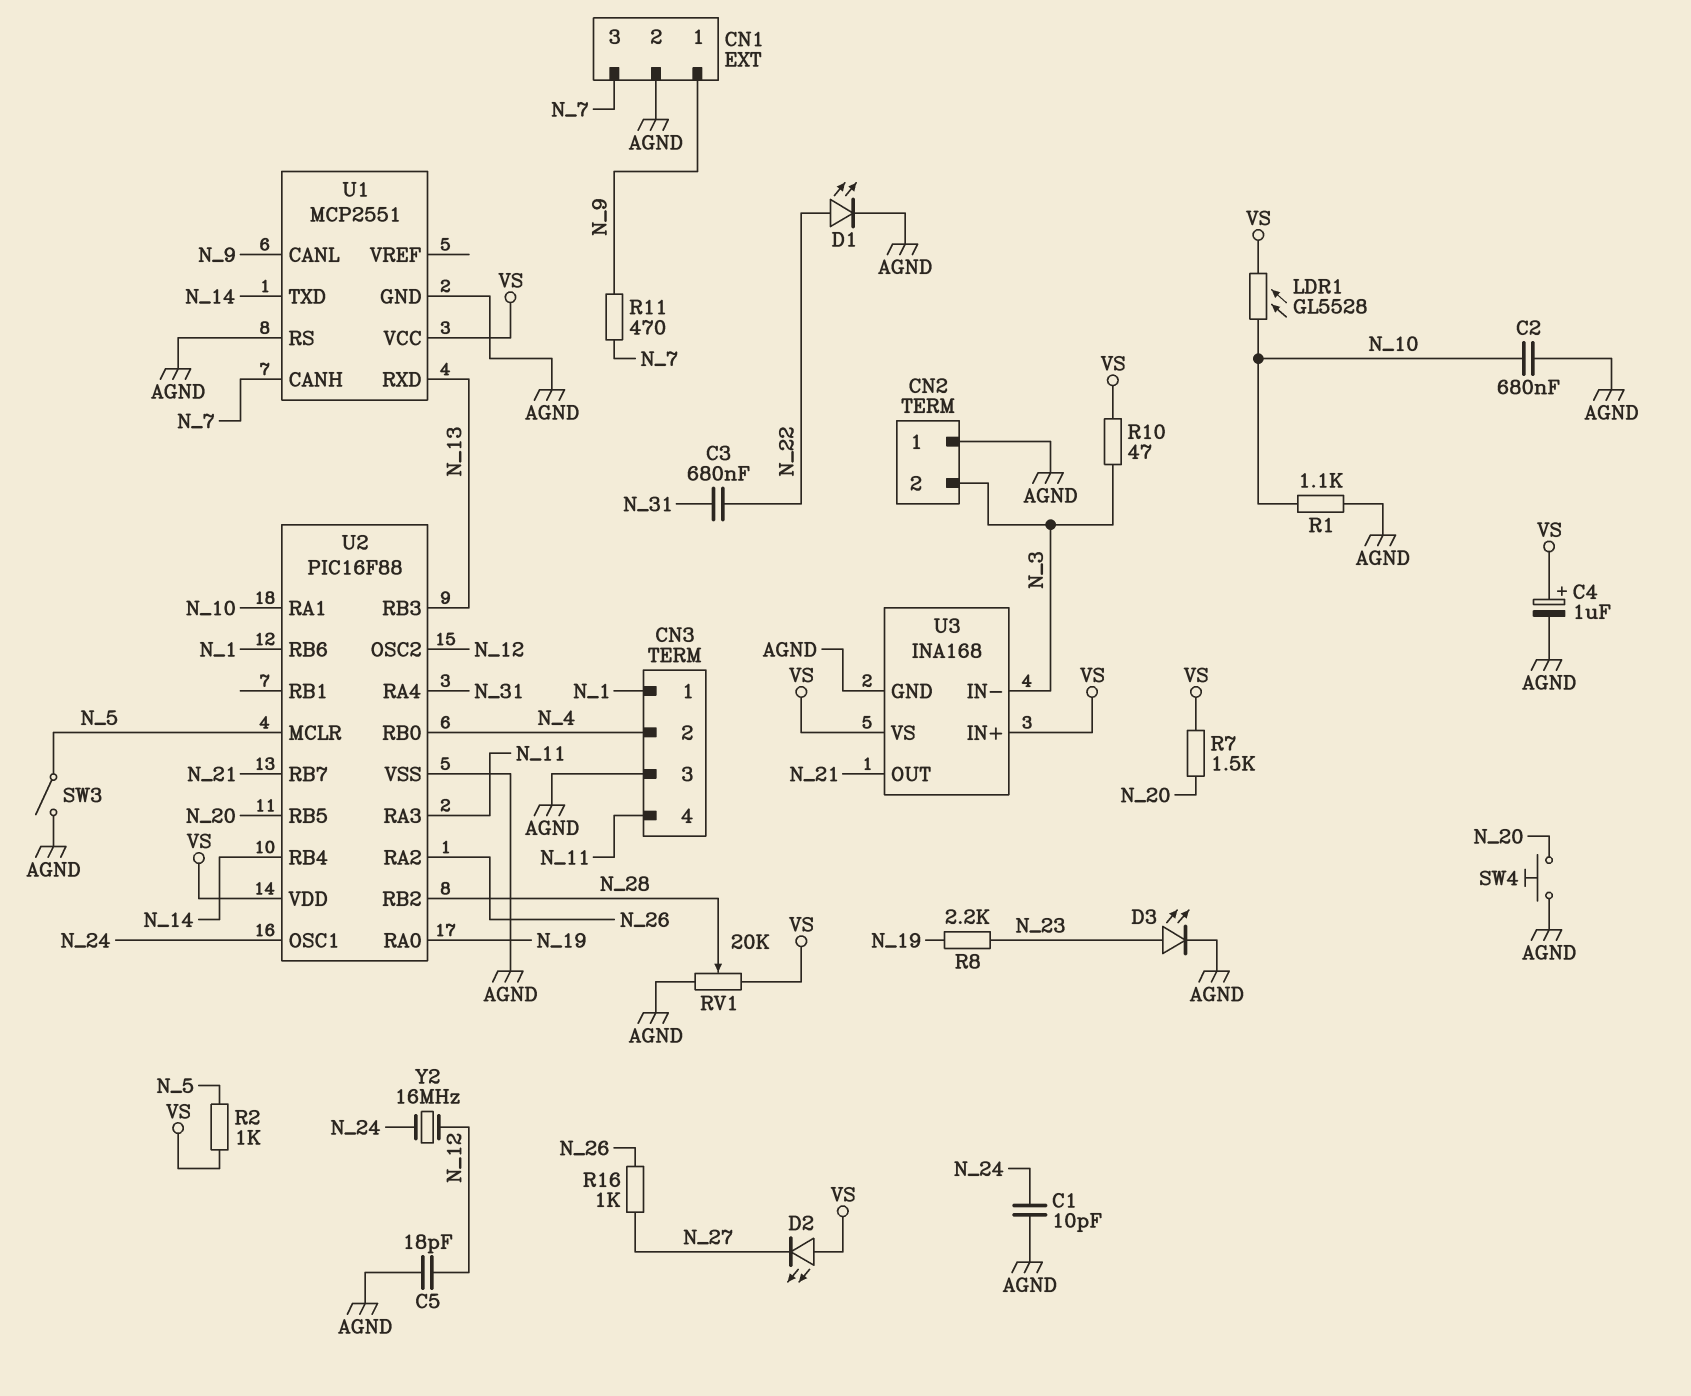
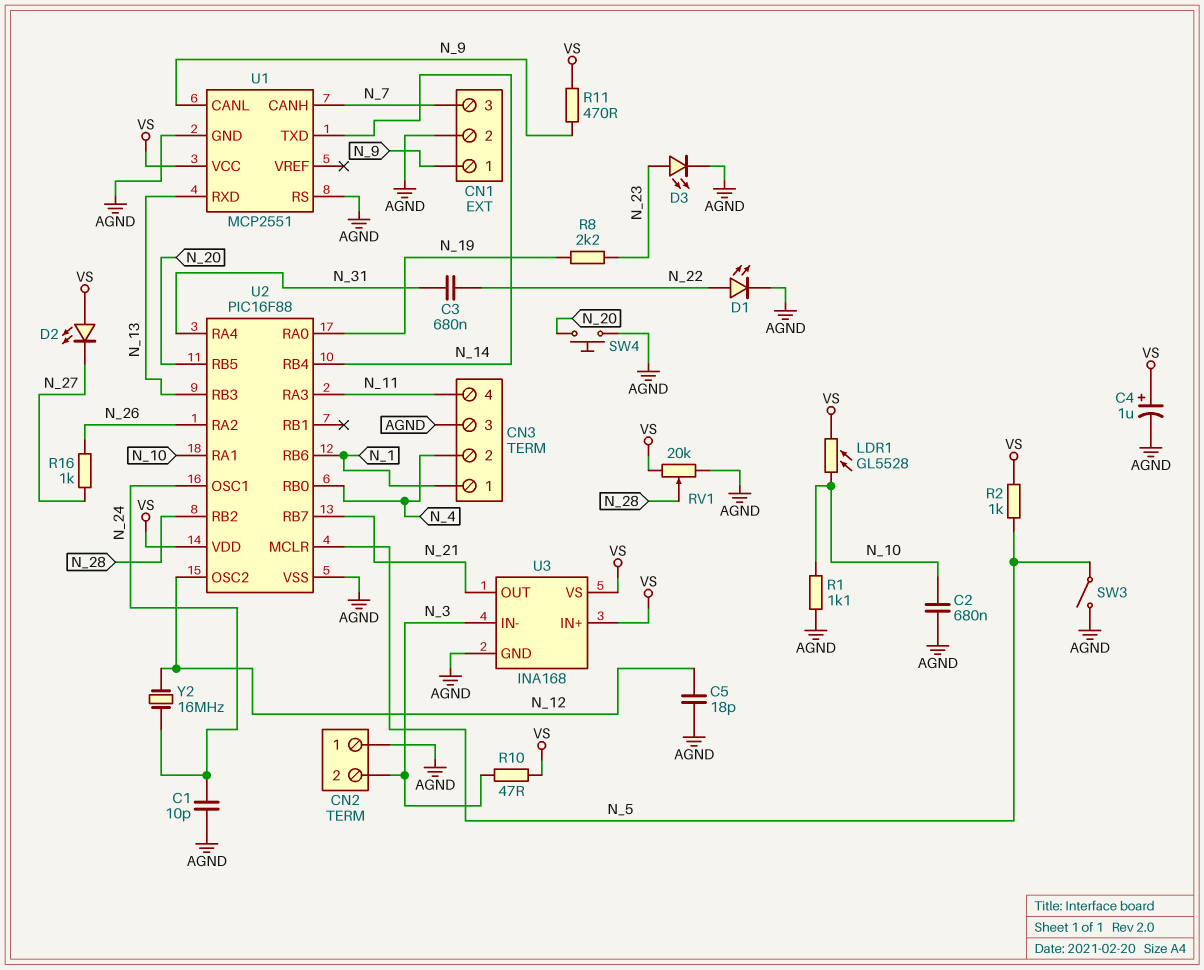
R7: 1.5k (N_20, VS) -> none
R11: 470 (N_7, N_9) -> 470 (N_9, VS)

